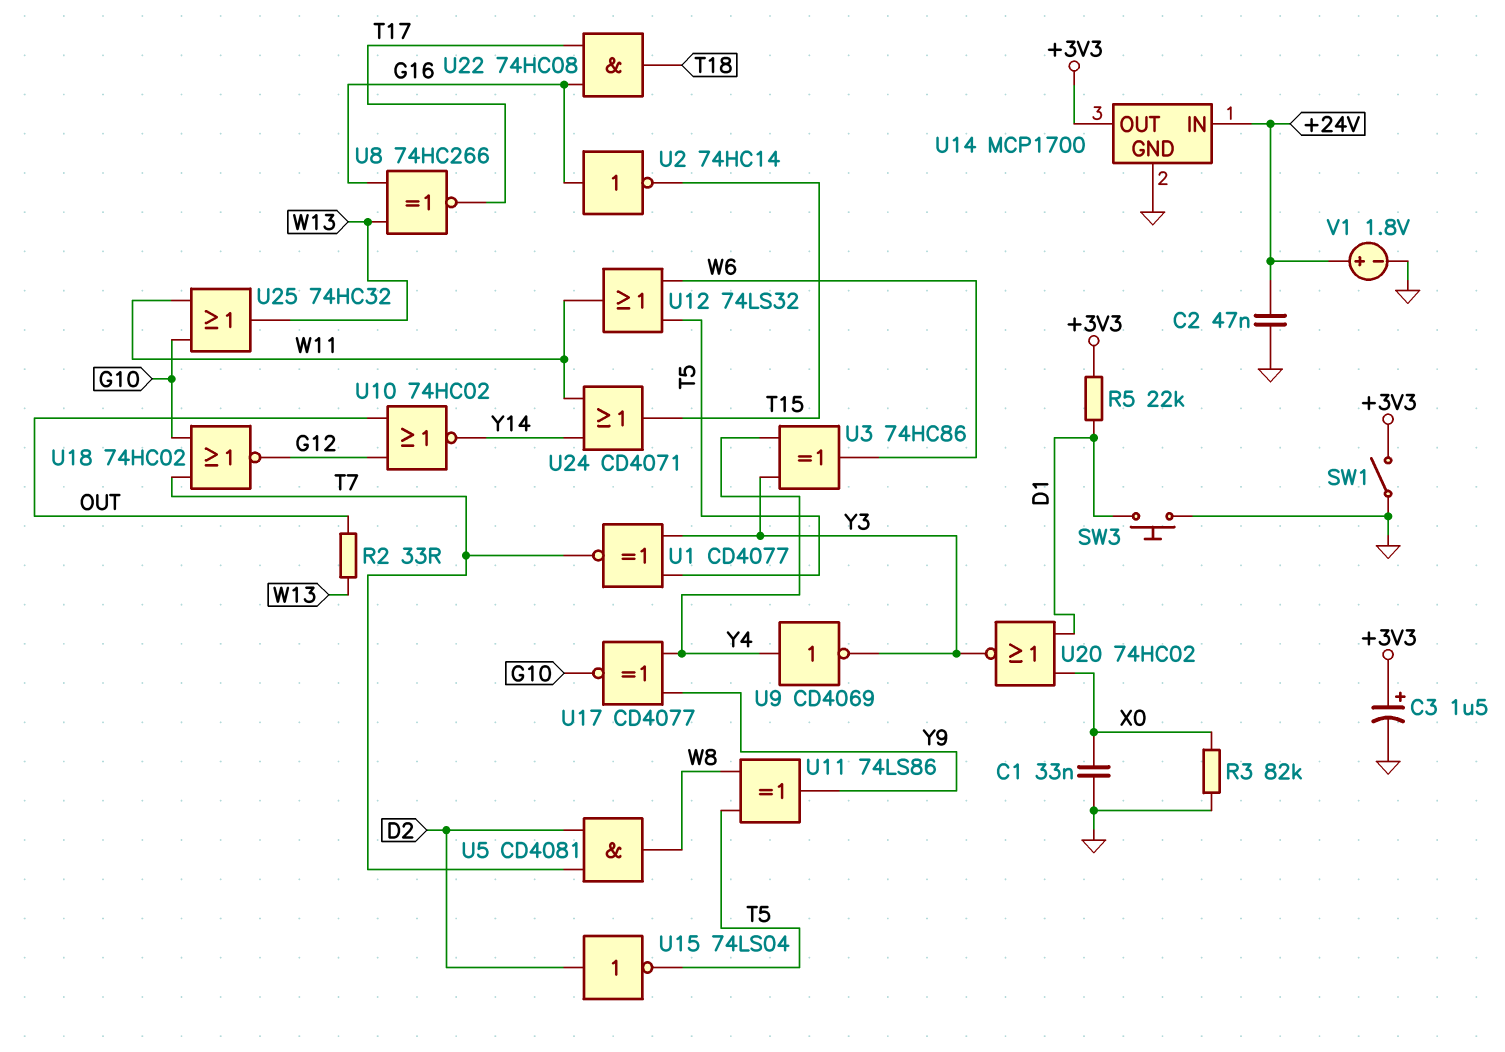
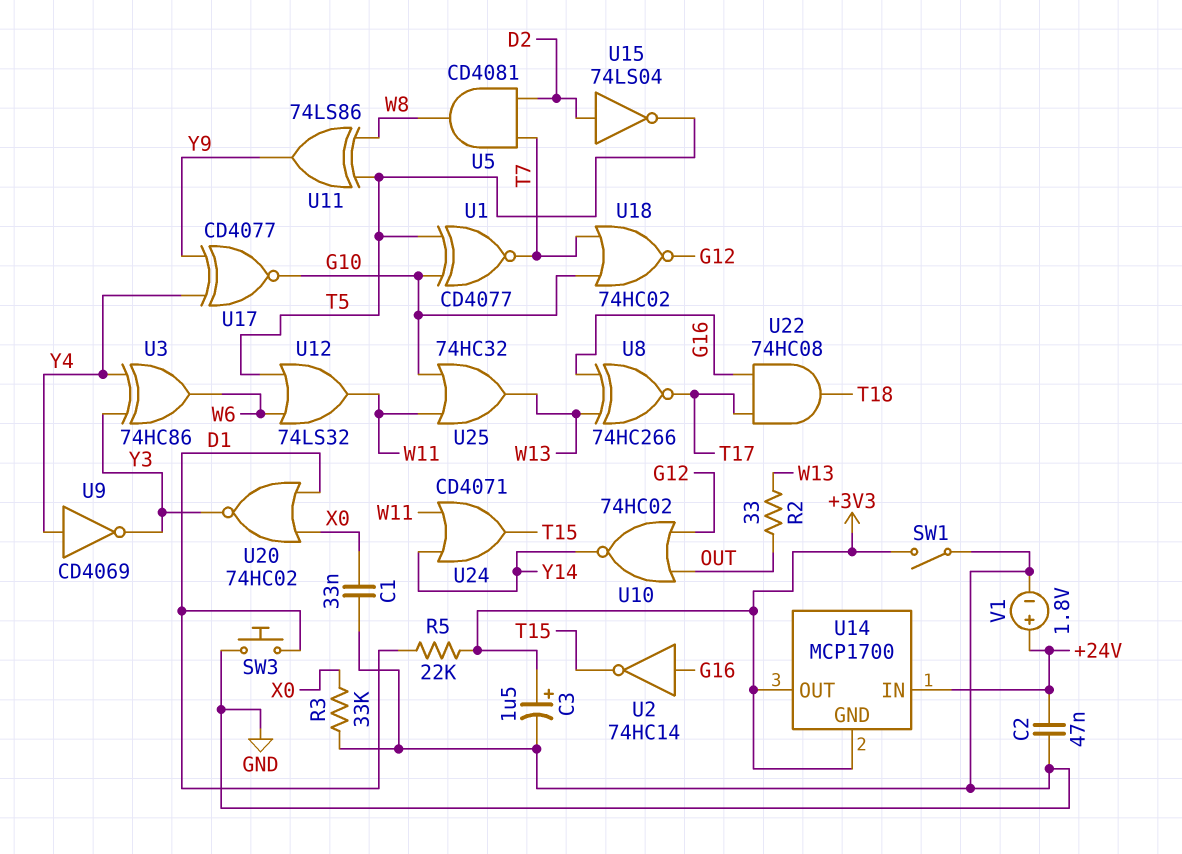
R3: 82k (GND, X0) -> 33k (GND, X0)
U1: XNOR CD4077 (in T5, in Y3, out T7) -> XNOR CD4077 (in G10, in T5, out T7)
U14 pin GND: GND -> +3V3

